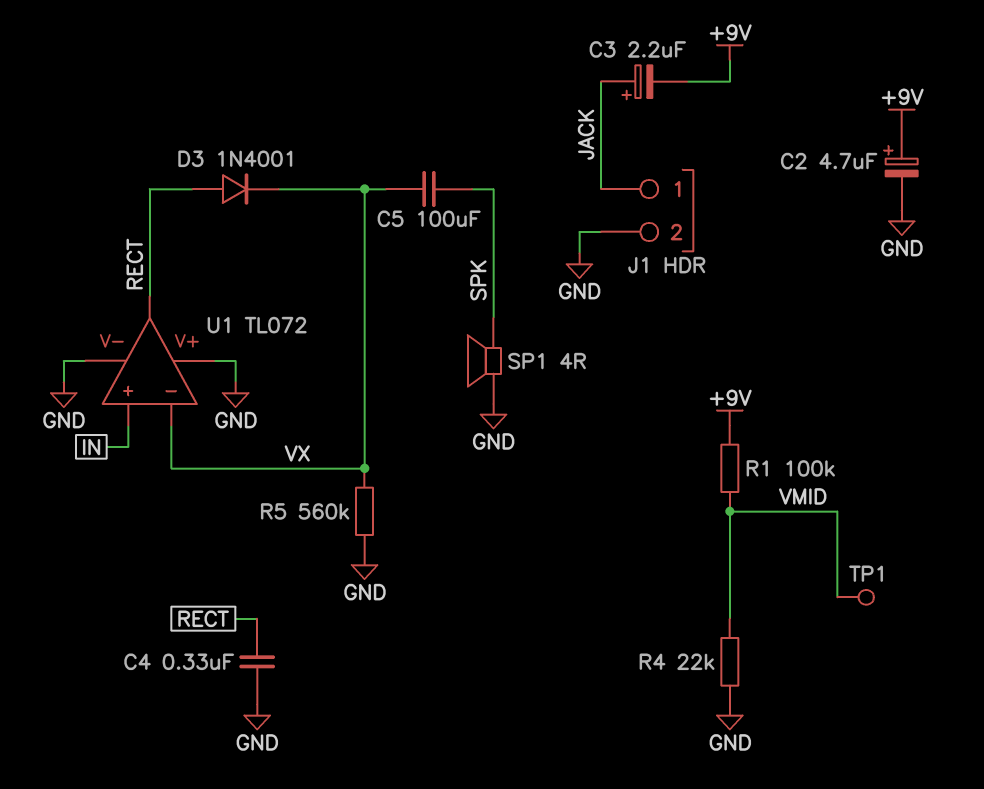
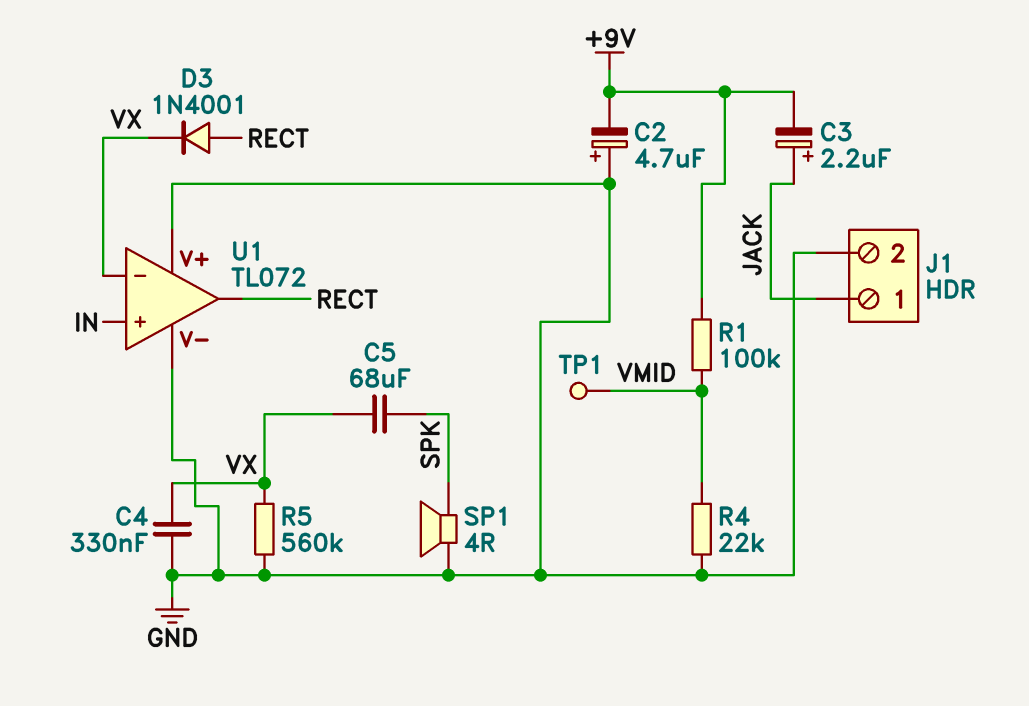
C2: 4.7uF (plus +9V, minus GND) -> 4.7uF (plus GND, minus +9V)
C4: 330nF (GND, RECT) -> 330nF (GND, VX)
C5: 100uF (SPK, VX) -> 68uF (SPK, VX)

